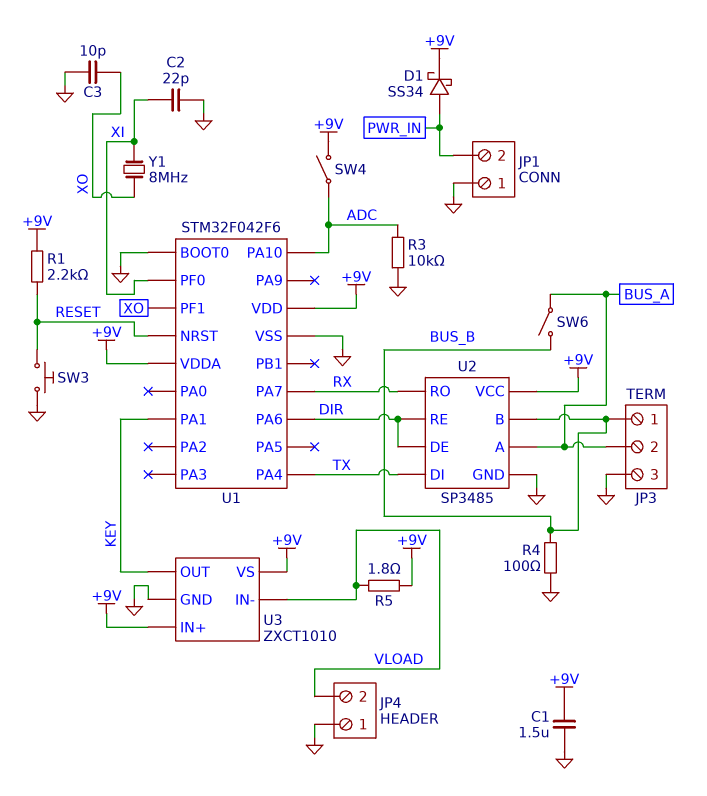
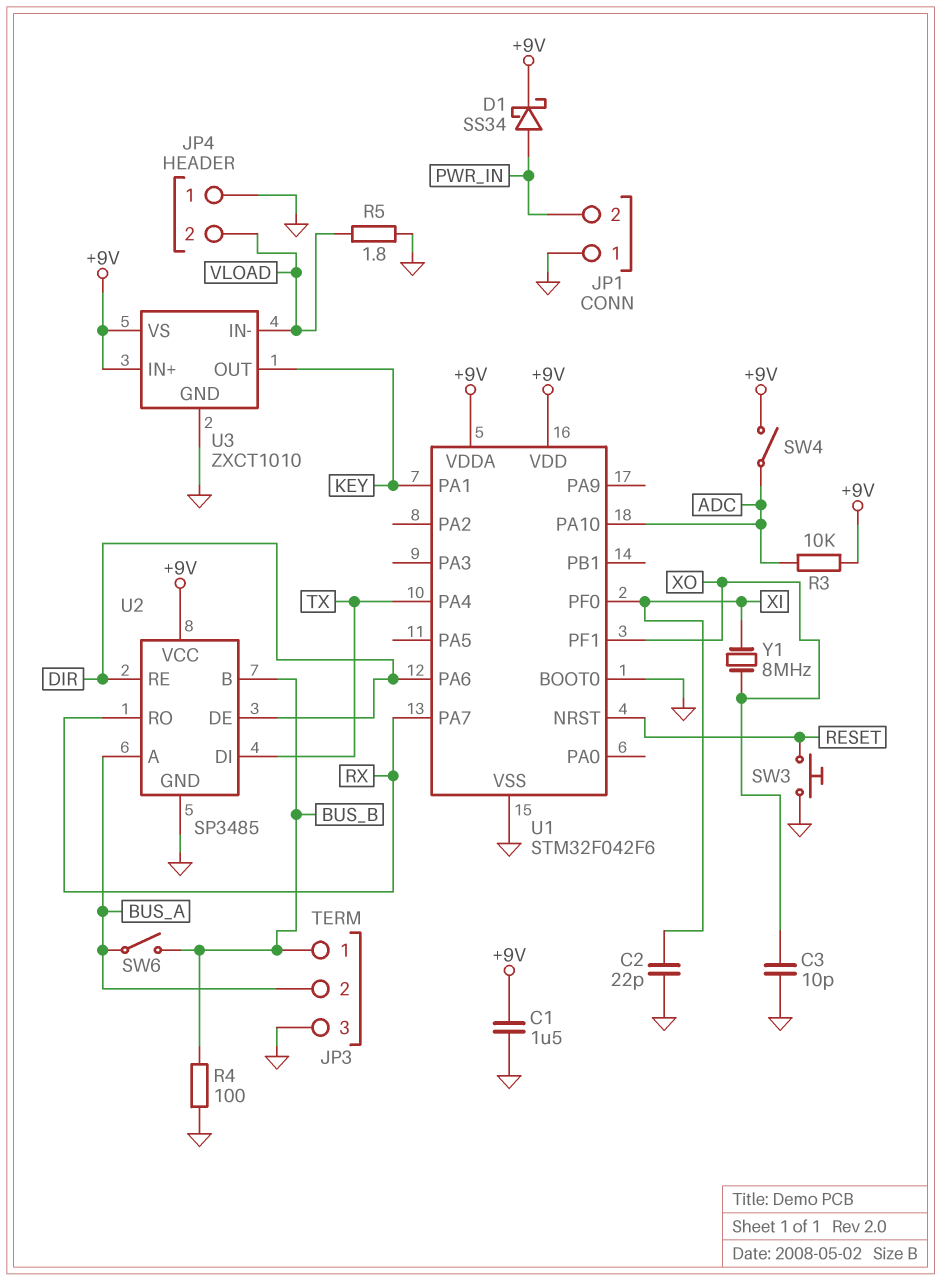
R1: 2.2k (+9V, RESET) -> none
R3: 10k (ADC, GND) -> 10k (+9V, ADC)
R5: 1.8 (+9V, VLOAD) -> 1.8 (GND, VLOAD)

